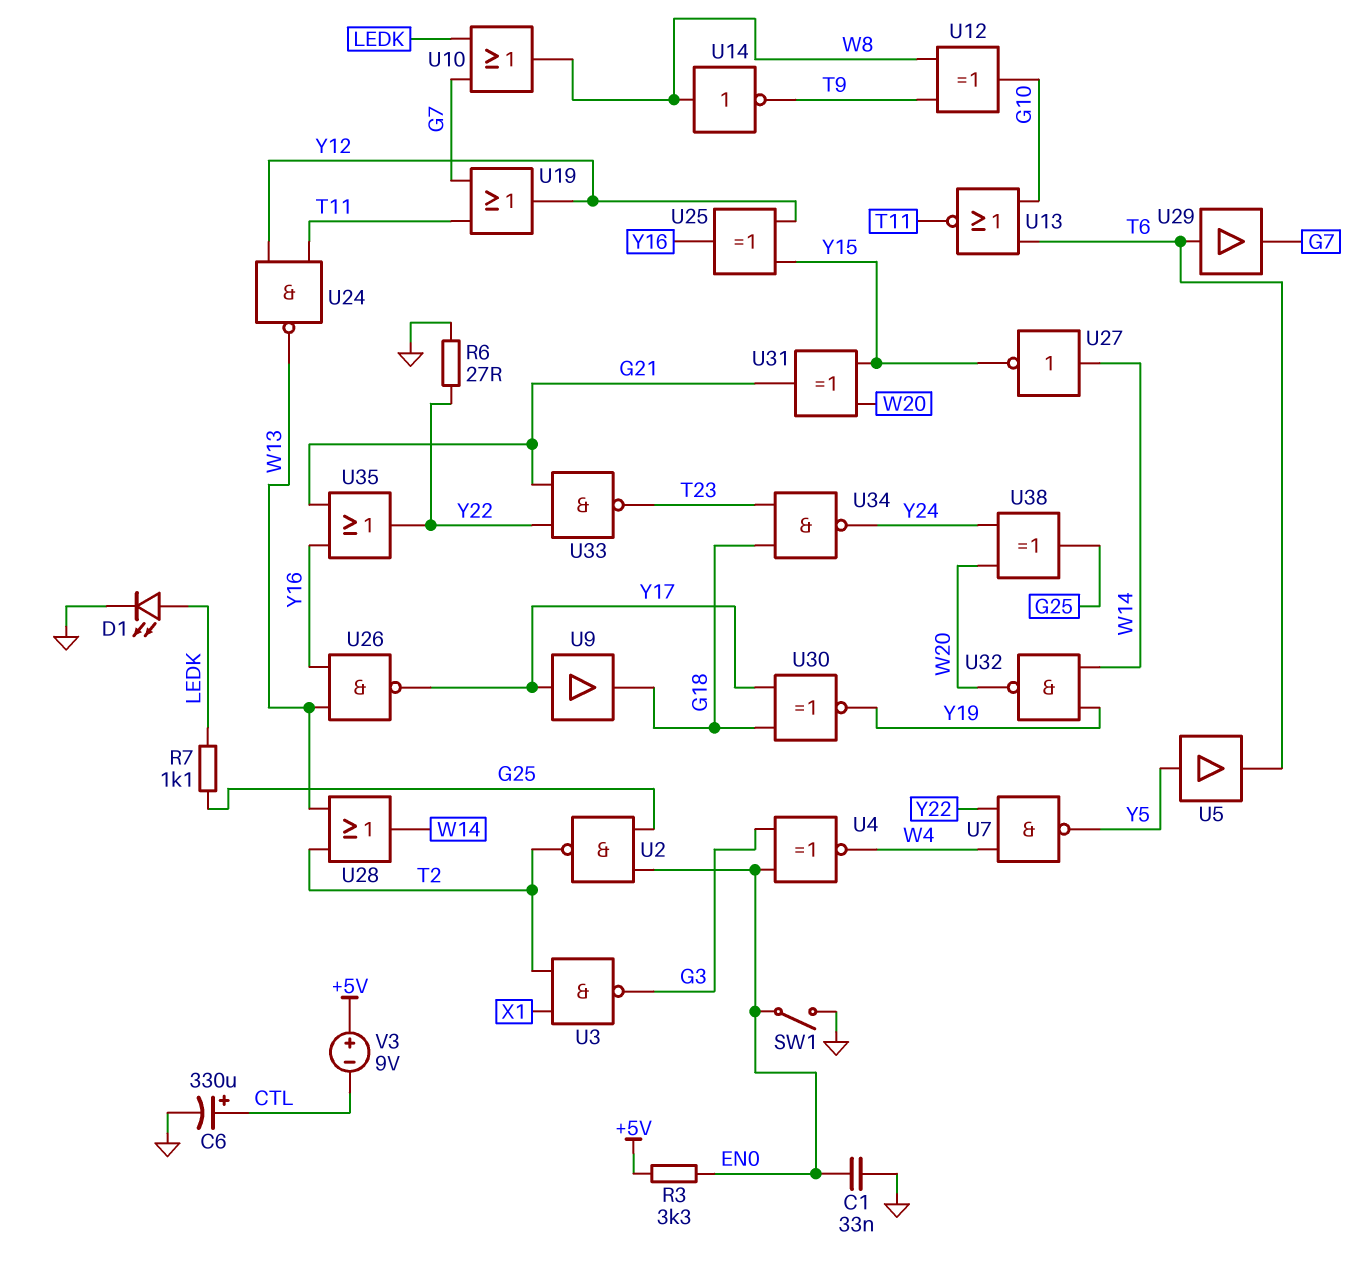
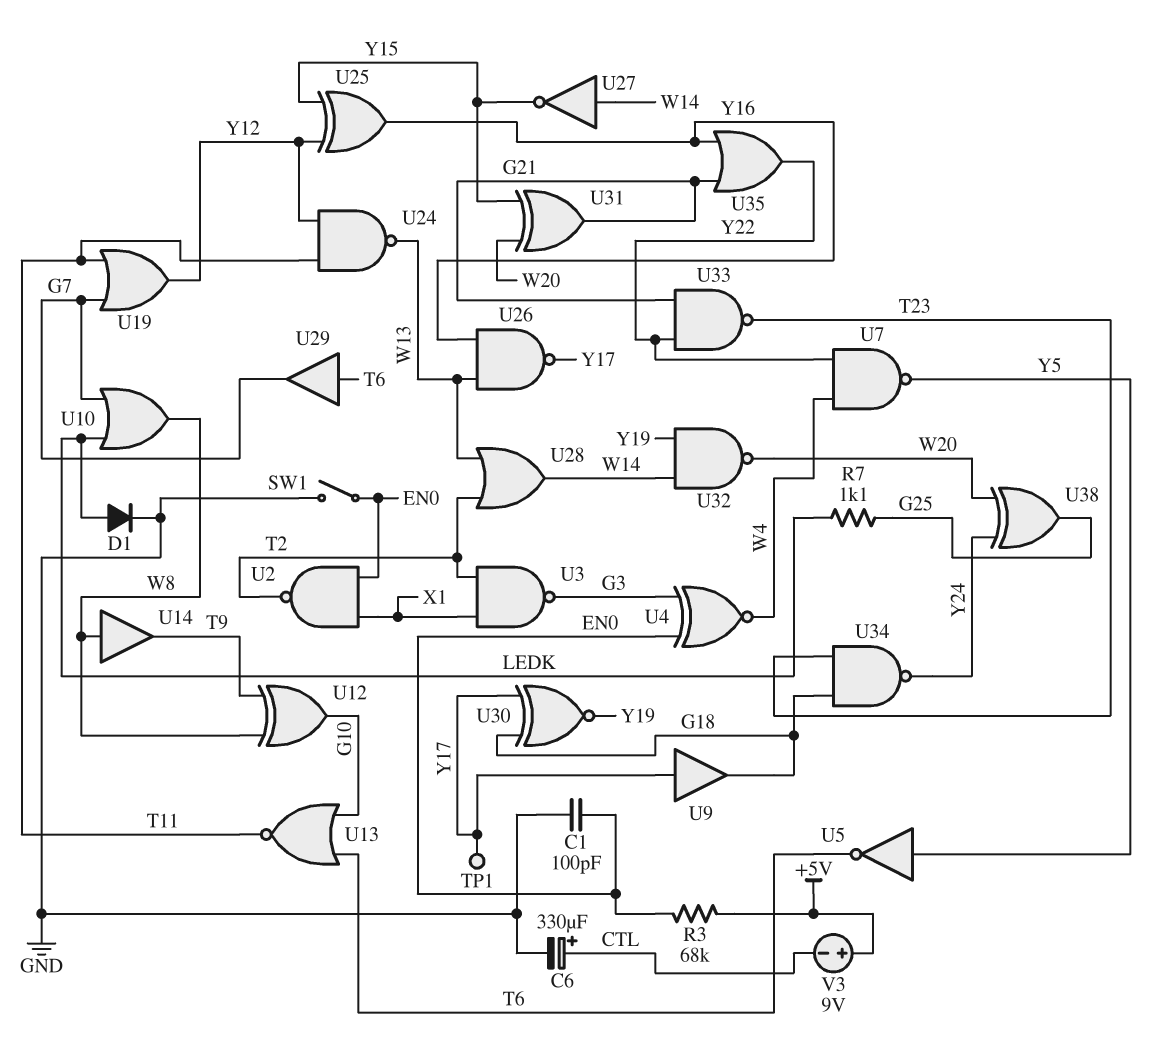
C1: 33nF (EN0, GND) -> 100pF (EN0, GND)
D1: LED (A LEDK, K GND) -> diode (A LEDK, K GND)
R3: 3.3k (+5V, EN0) -> 68k (+5V, EN0)
R6: 27 (GND, Y22) -> none
TP1: none -> test point (Y17)
U2: NAND (in EN0, in G25, out T2) -> NAND (in EN0, in X1, out T2)
U5: buffer (in Y5, out T6) -> NOT (in Y5, out T6)
U14: NOT (in W8, out T9) -> buffer (in W8, out T9)

